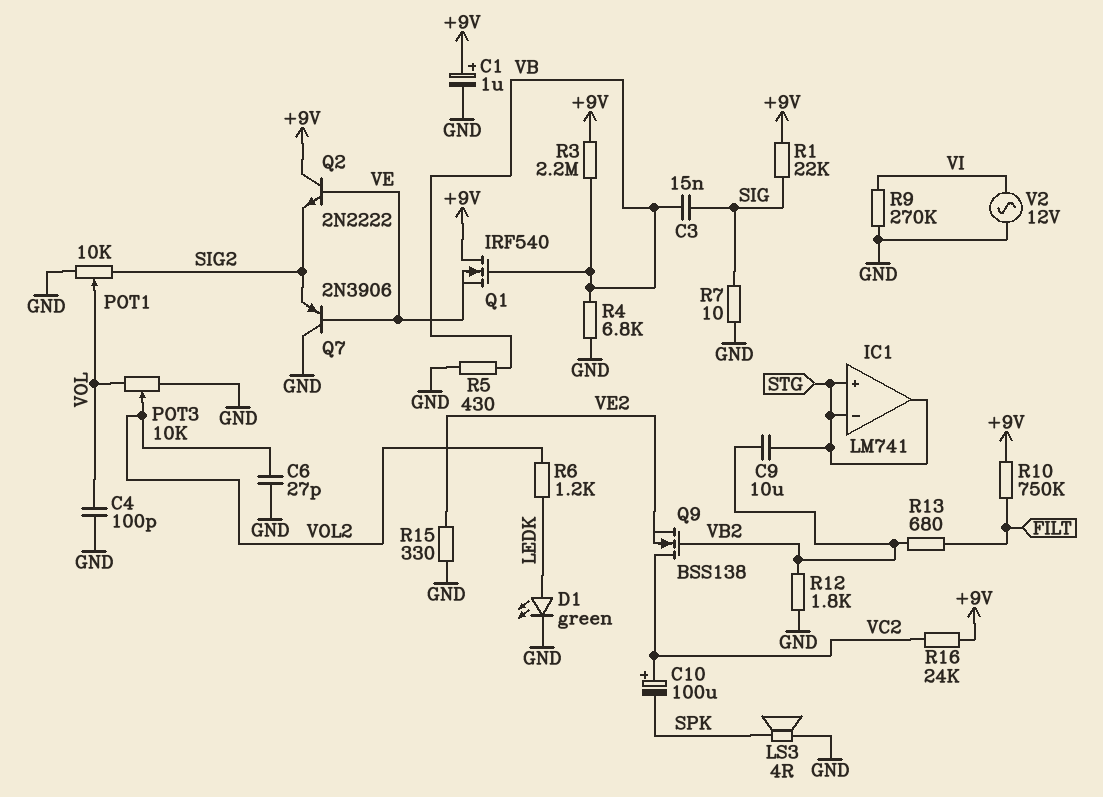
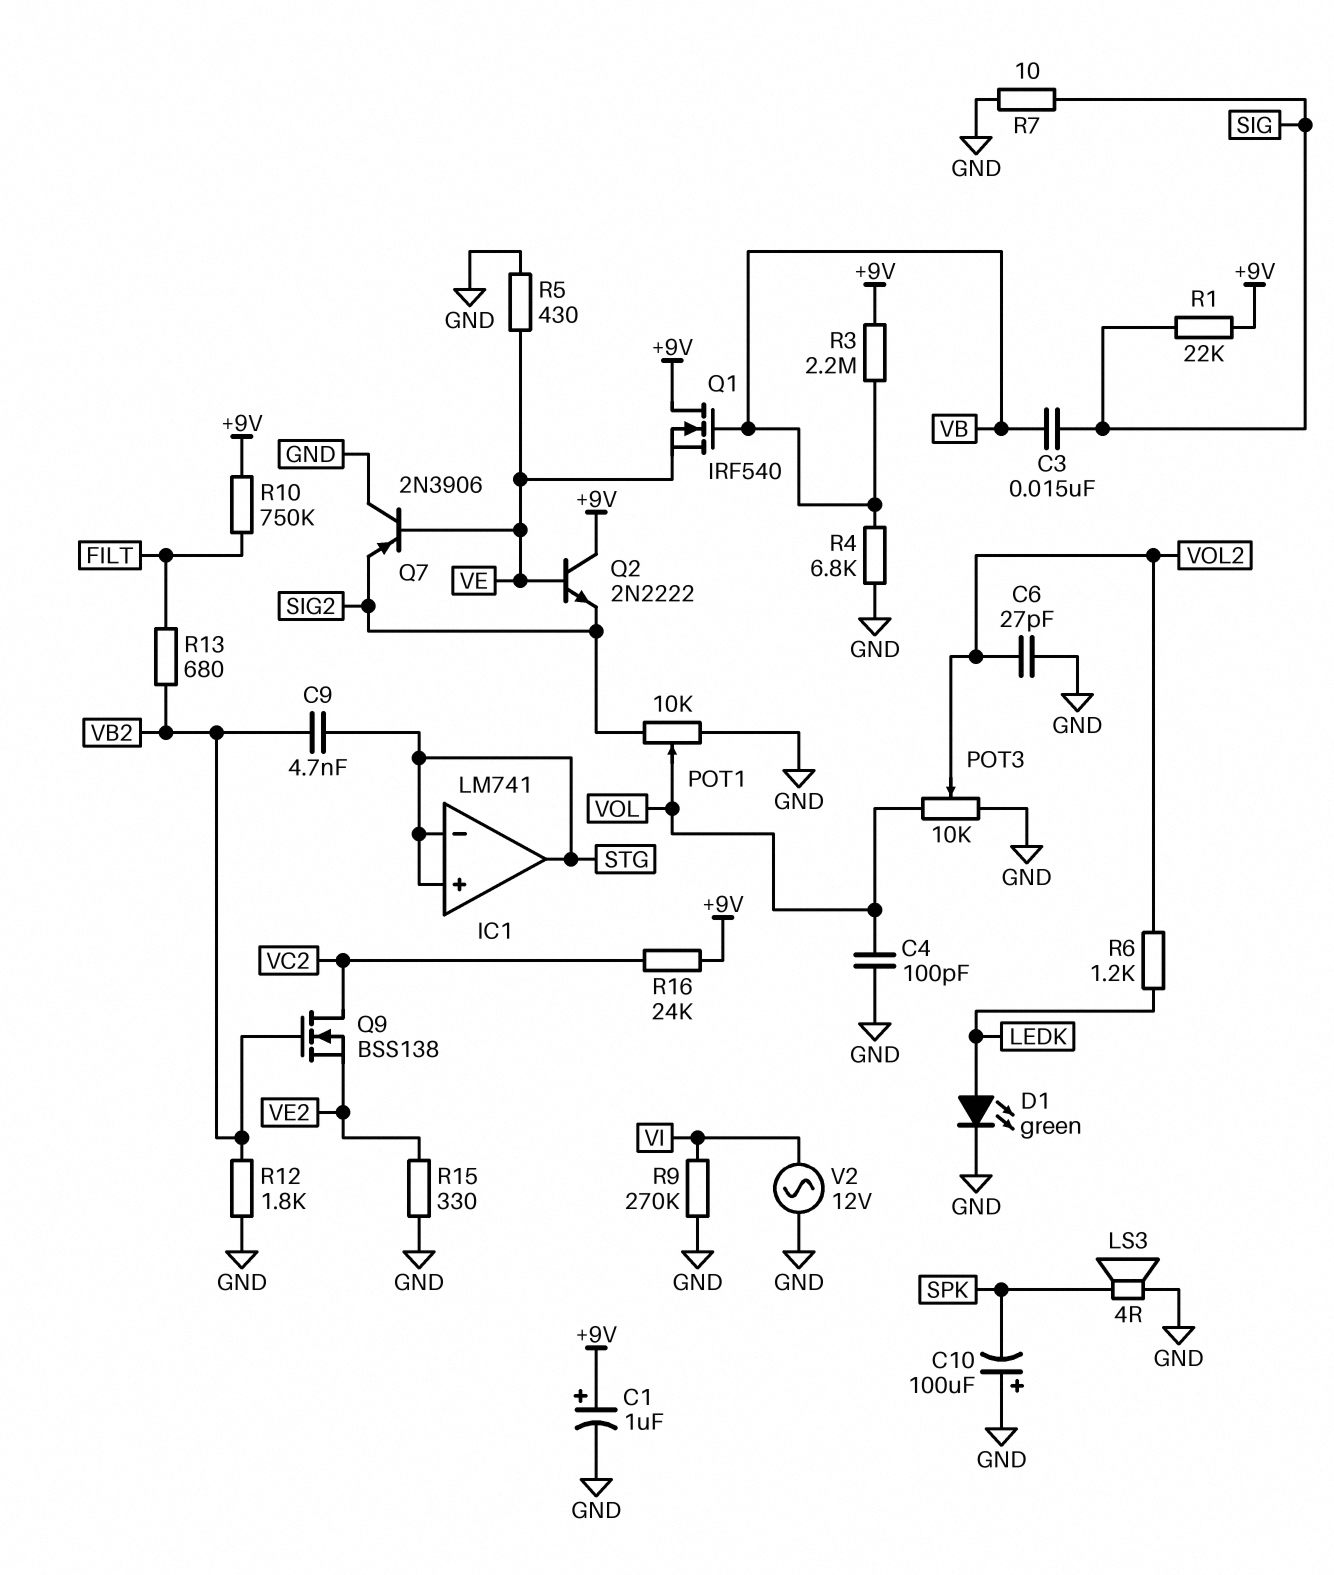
C9: 10uF (STG, VB2) -> 4.7nF (STG, VB2)
C10: 100uF (plus VC2, minus SPK) -> 100uF (plus GND, minus SPK)
R5: 430 (GND, VB) -> 430 (GND, VE)

